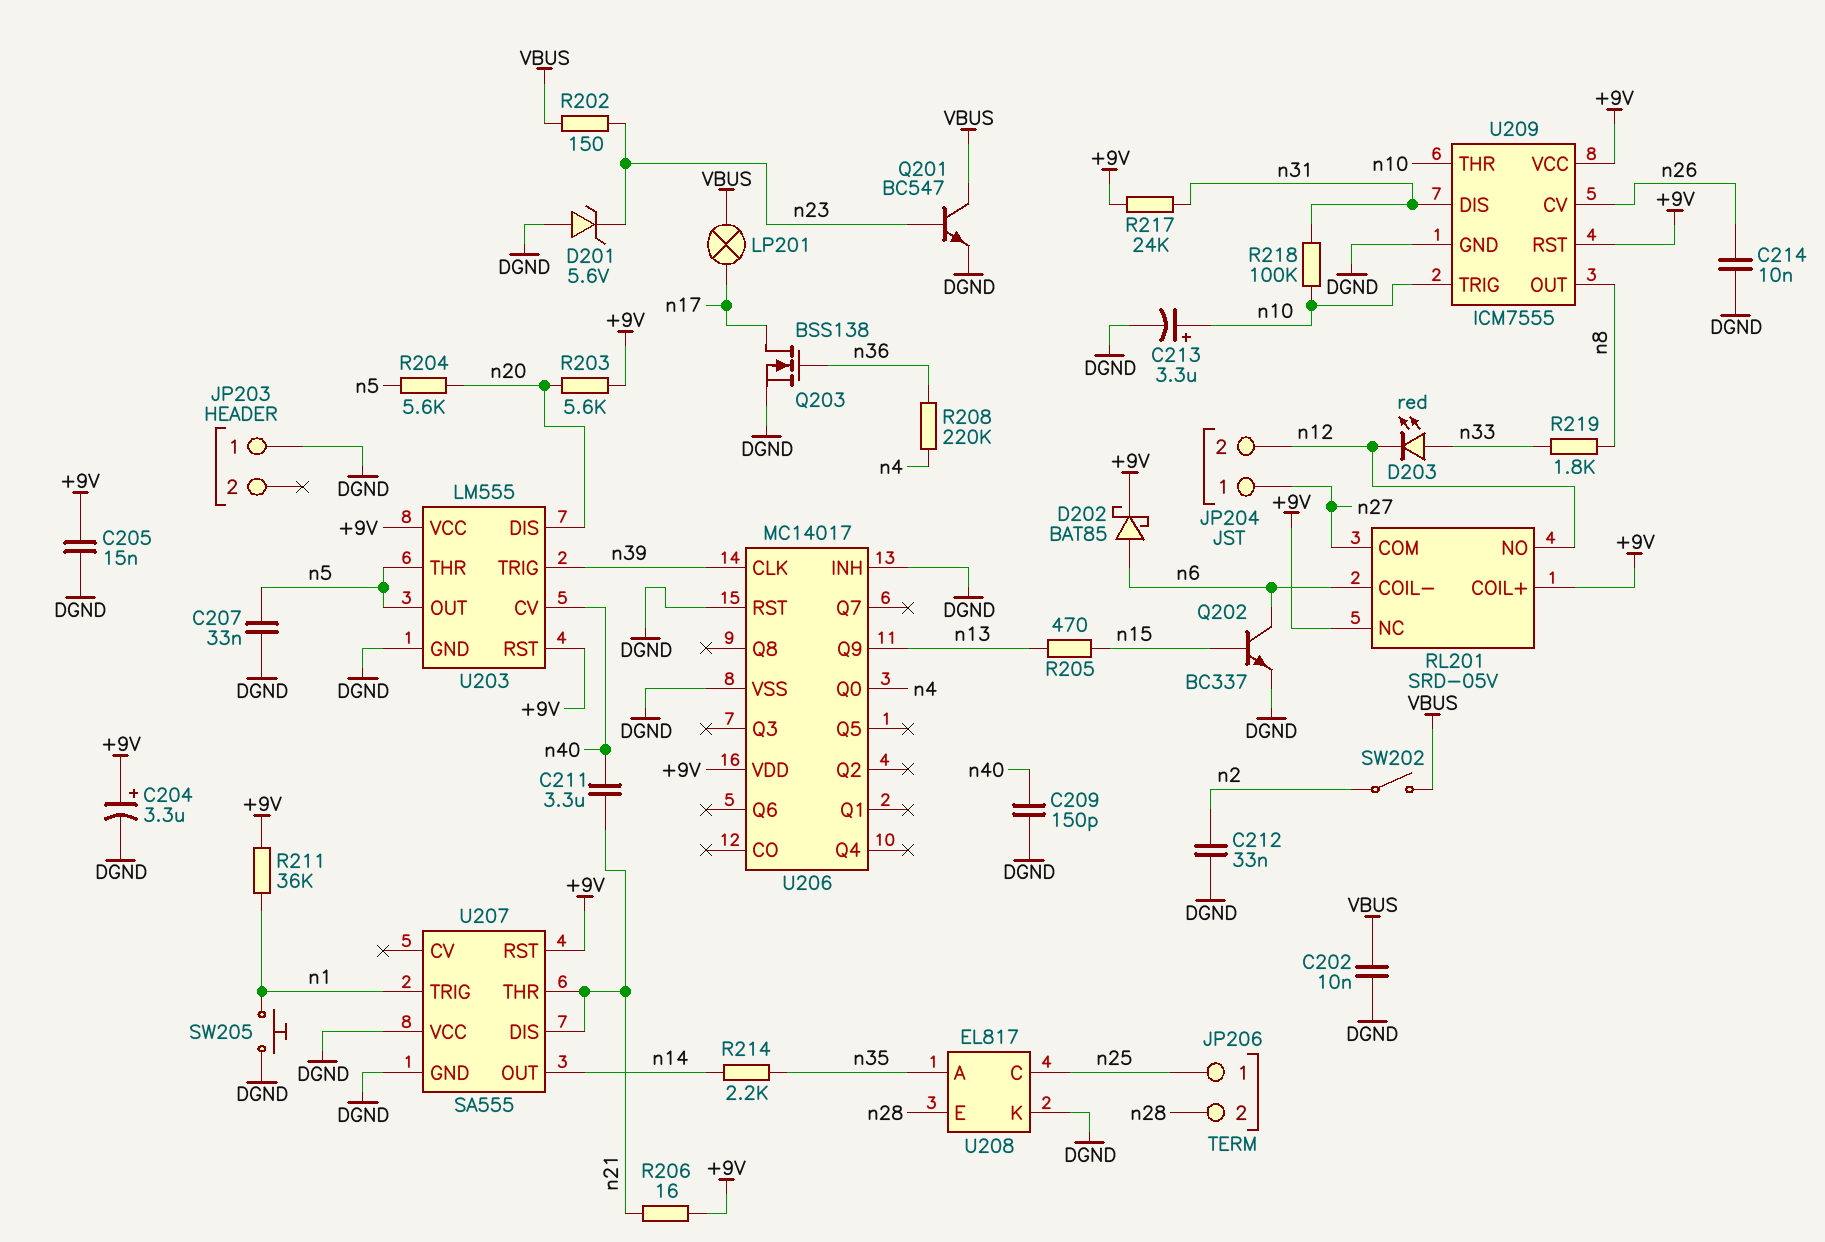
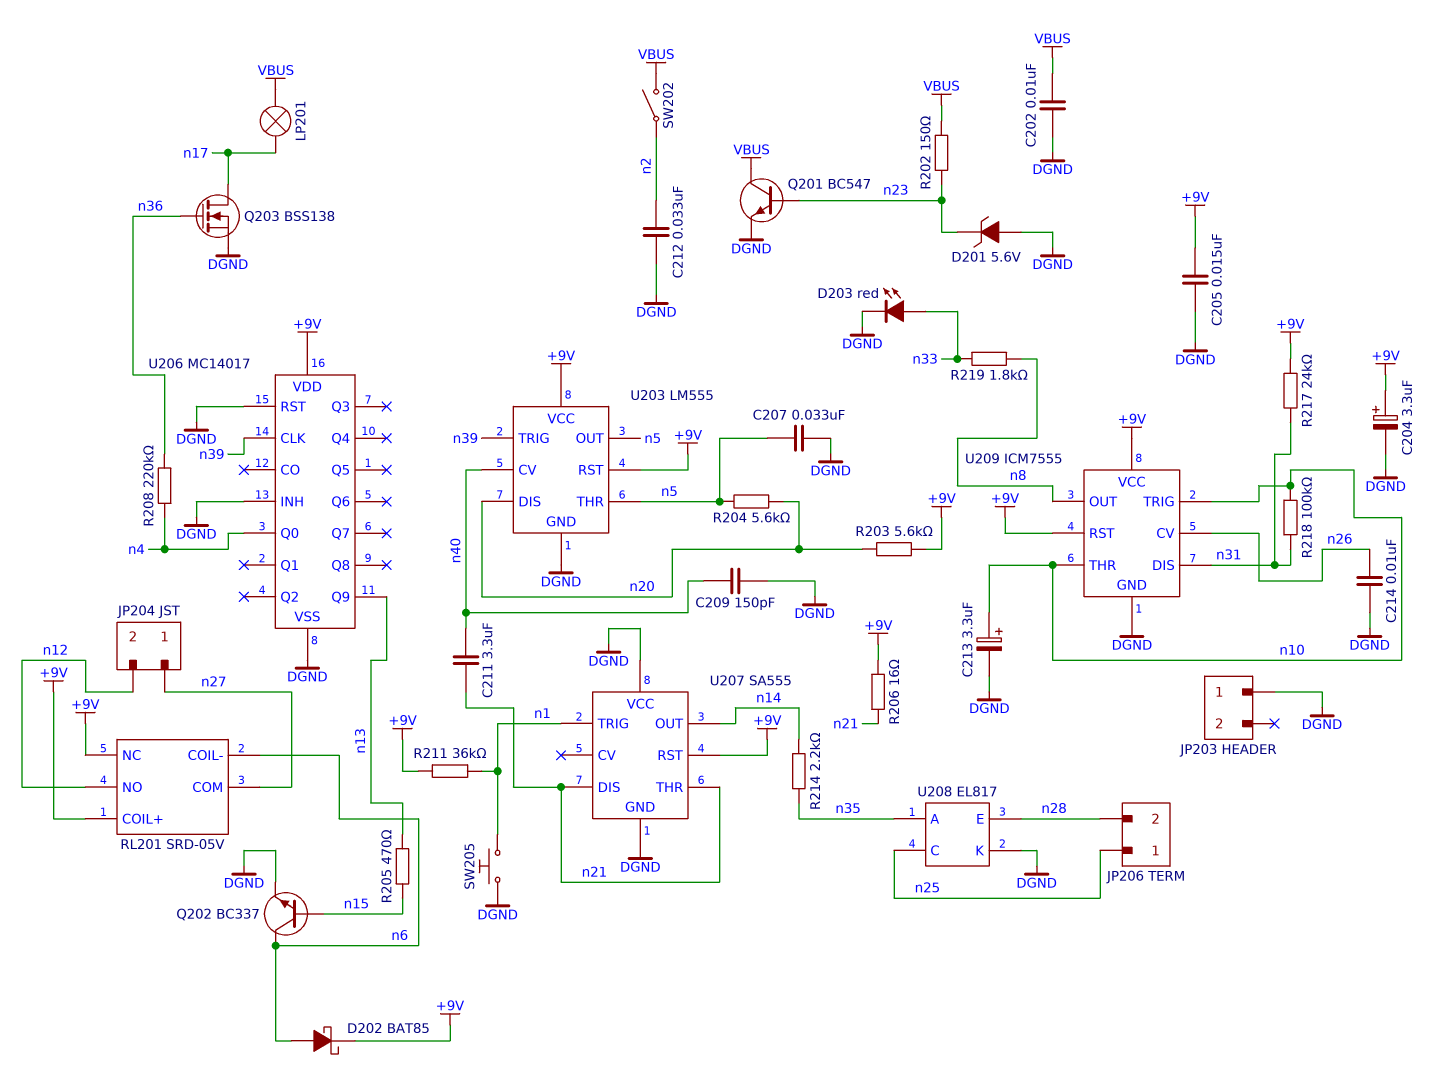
D203: LED red (A n33, K n12) -> LED red (A n33, K DGND)

